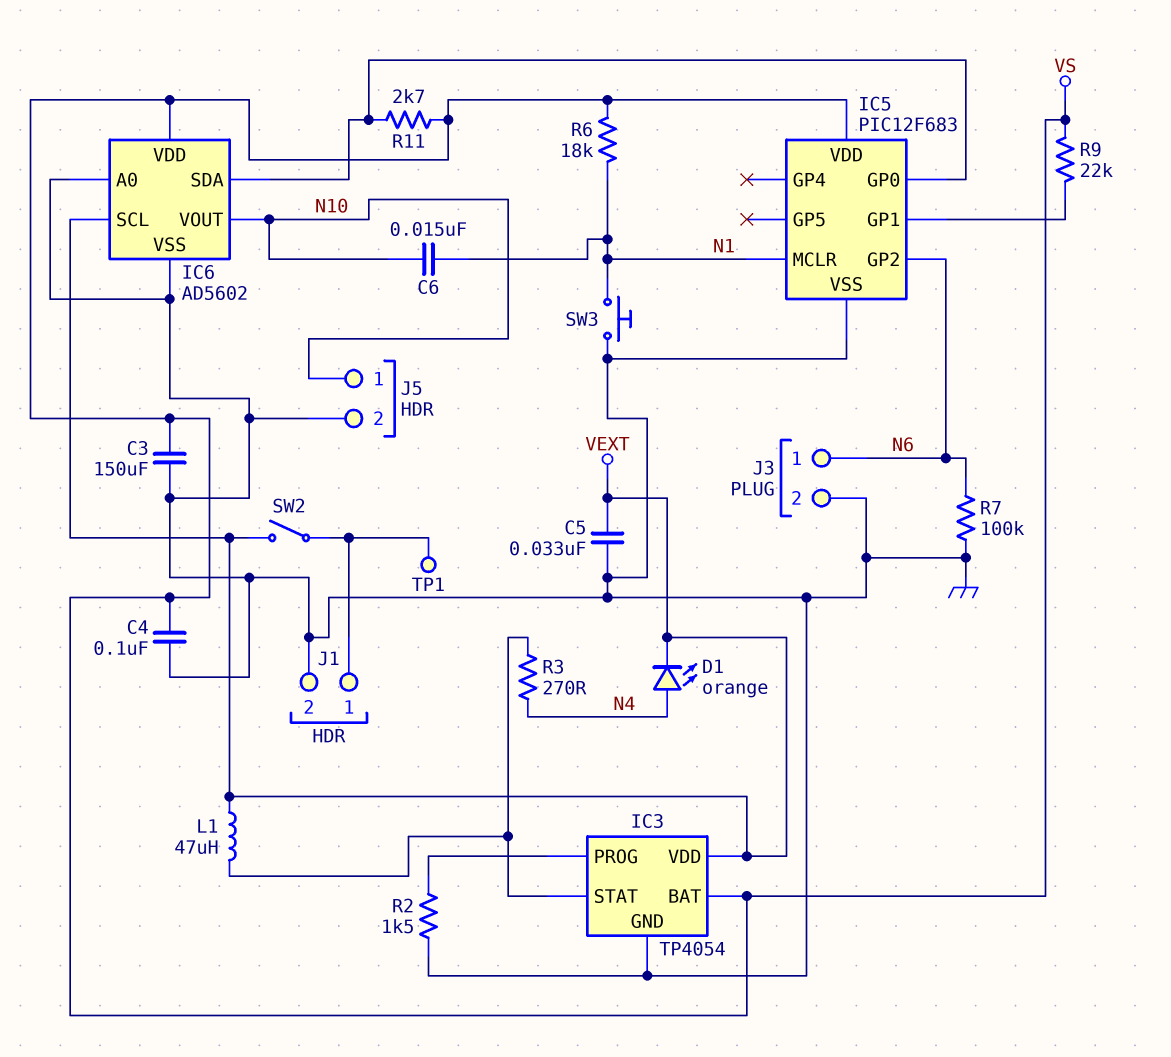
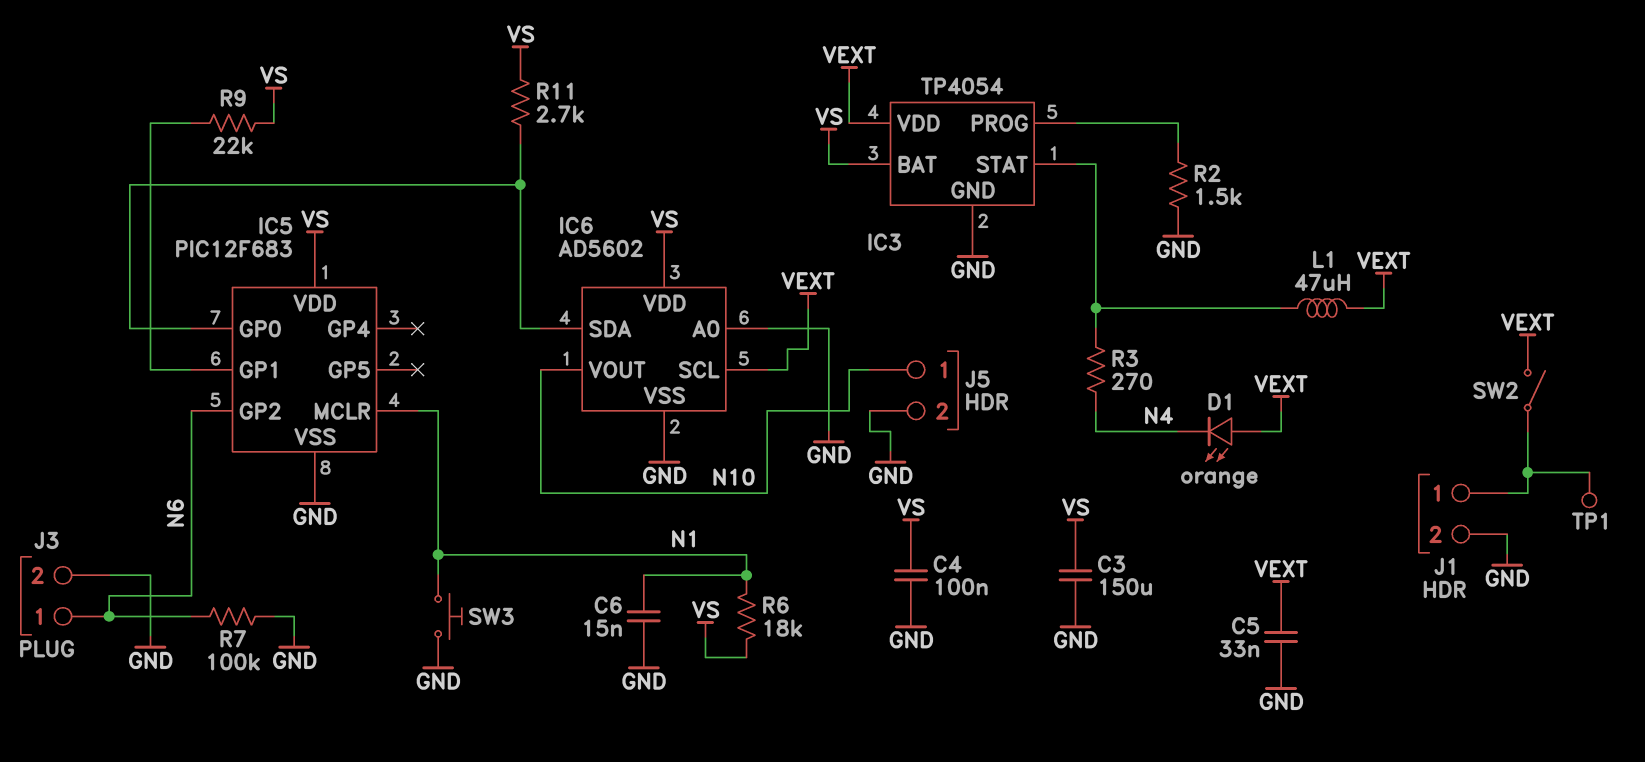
C6: 15nF (N1, N10) -> 15nF (GND, N1)
D1: LED orange (A N4, K VEXT) -> LED orange (A VEXT, K N4)

